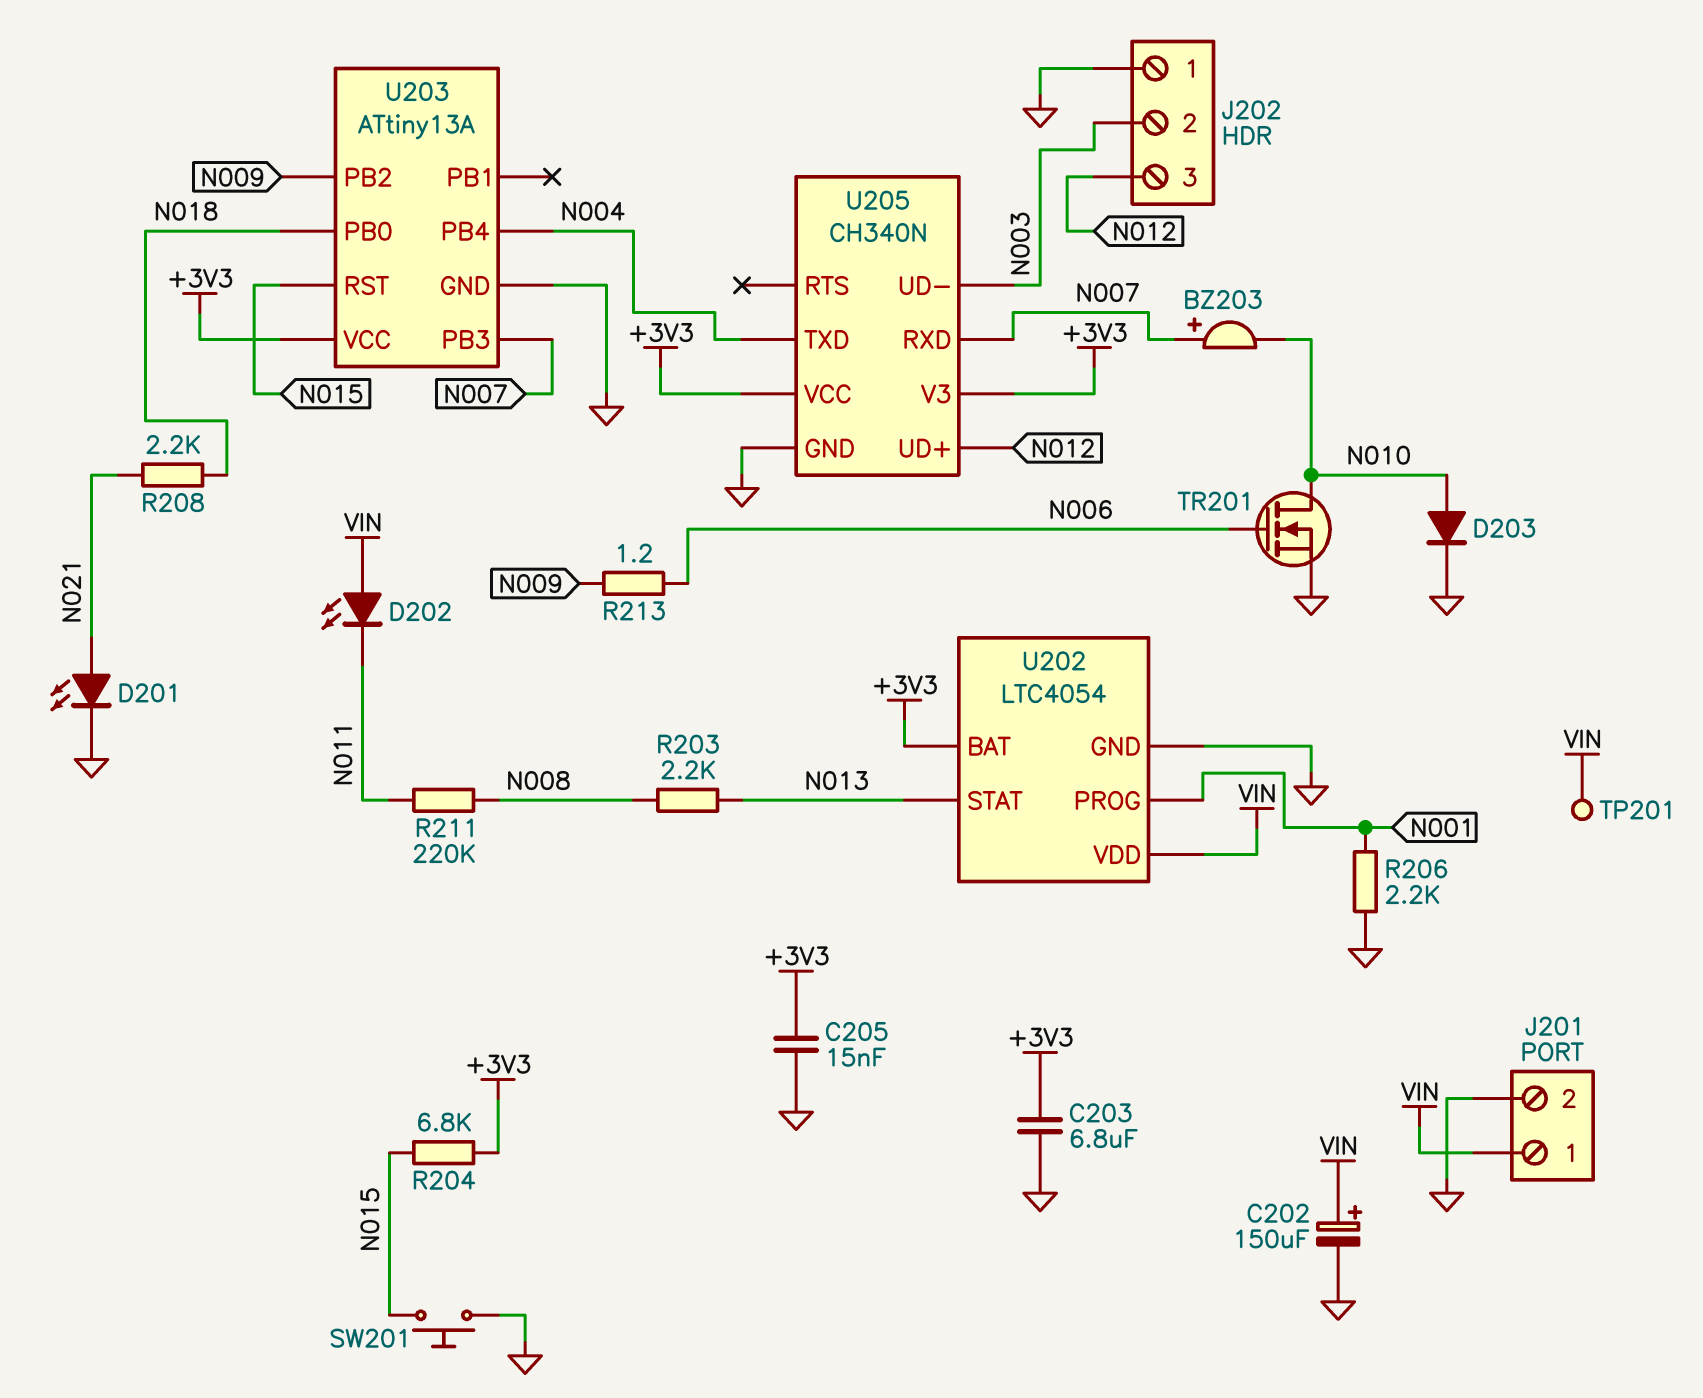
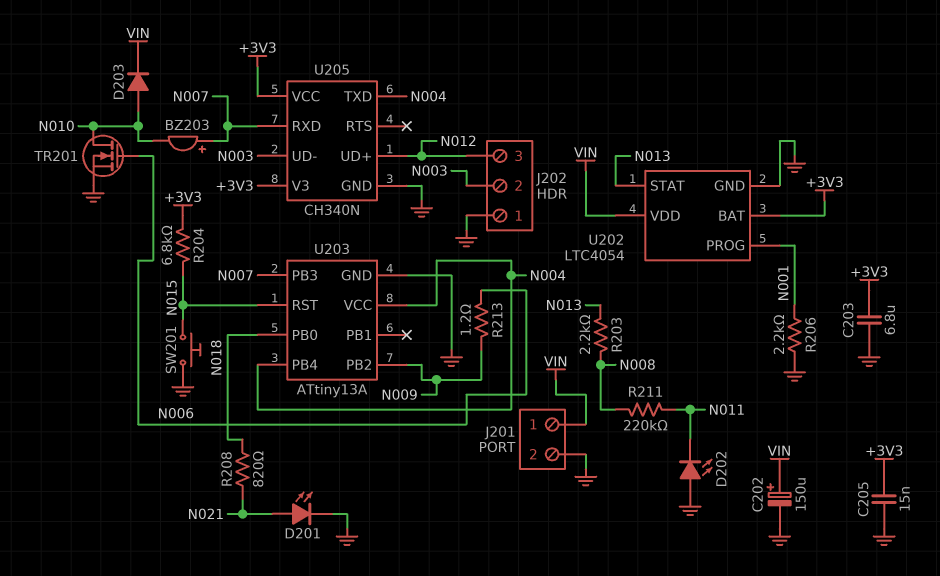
D202: LED (A VIN, K N011) -> LED (A GND, K N011)
D203: diode (A N010, K GND) -> diode (A N010, K VIN)
R208: 2.2k (N018, N021) -> 820 (N018, N021)
TP201: test point (VIN) -> none
U203 pin VCC: +3V3 -> N004

